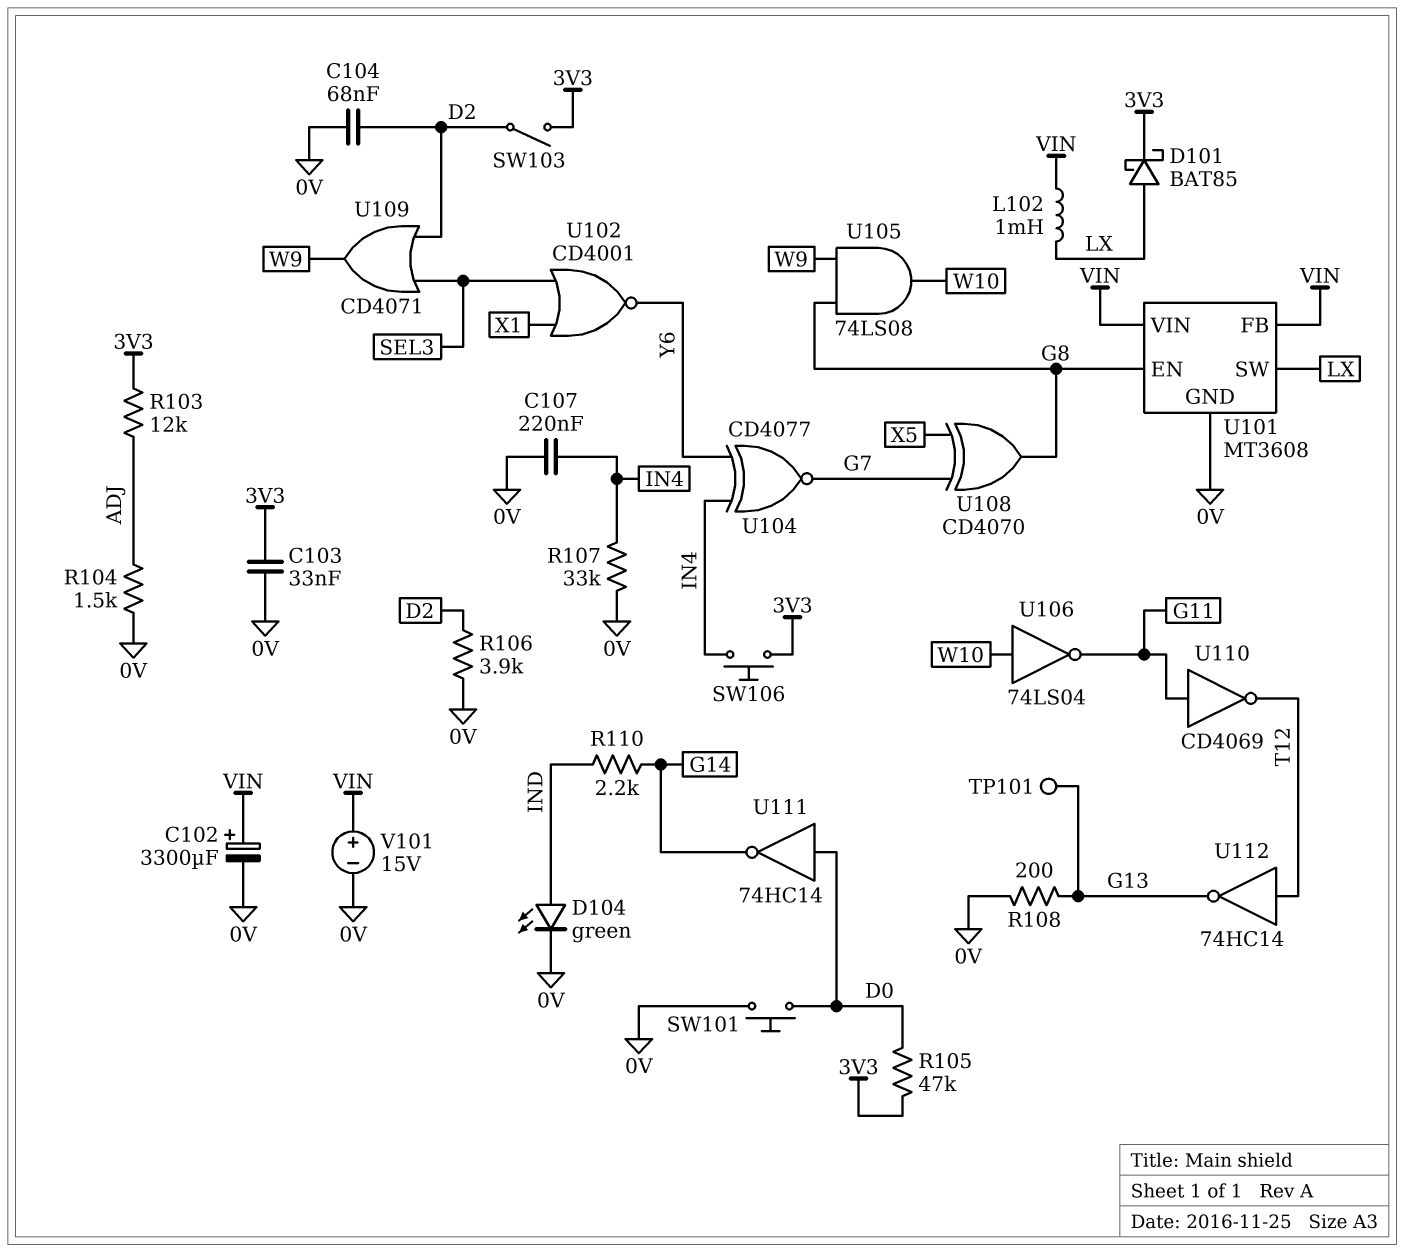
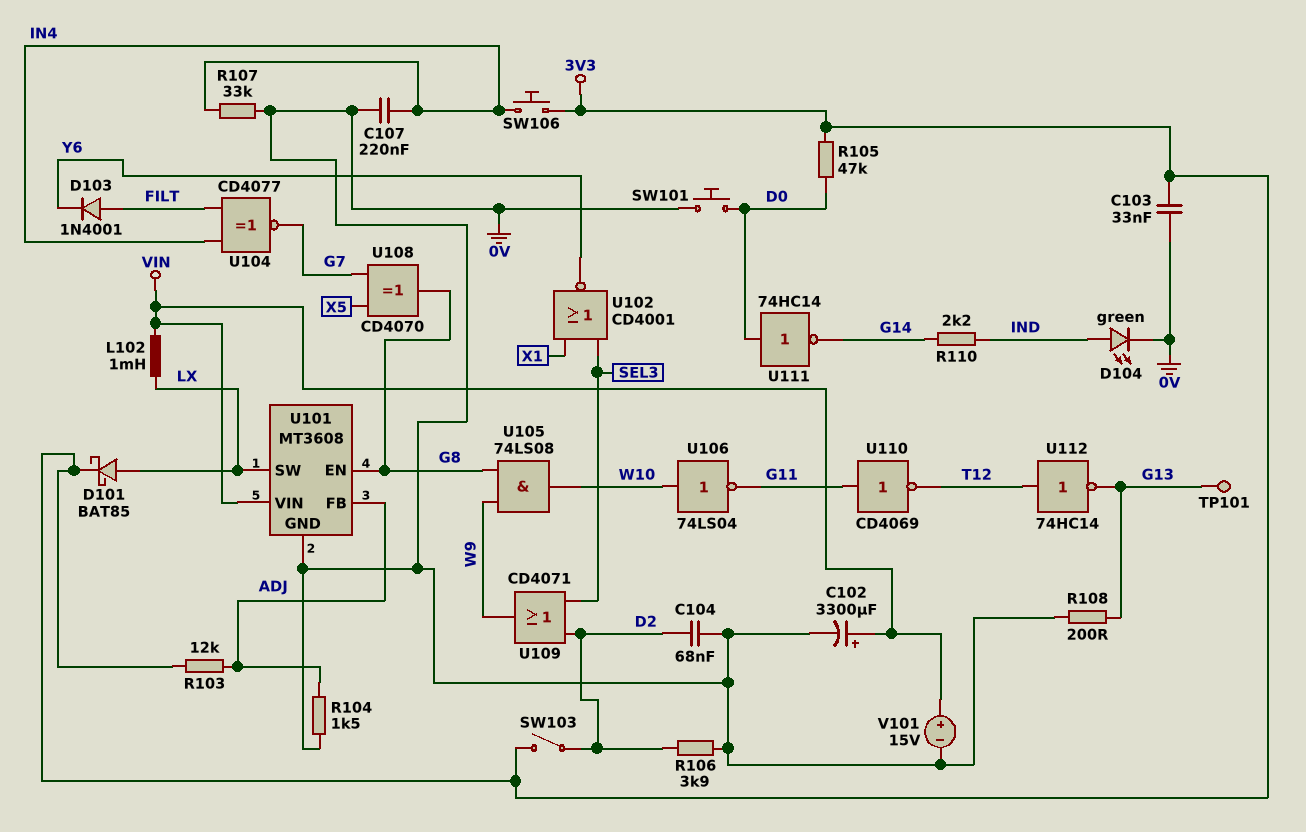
D103: none -> diode 1N4001 (A FILT, K Y6)
U101 pin FB: VIN -> ADJ
U104: XNOR CD4077 (in IN4, in Y6, out G7) -> XNOR CD4077 (in FILT, in IN4, out G7)

